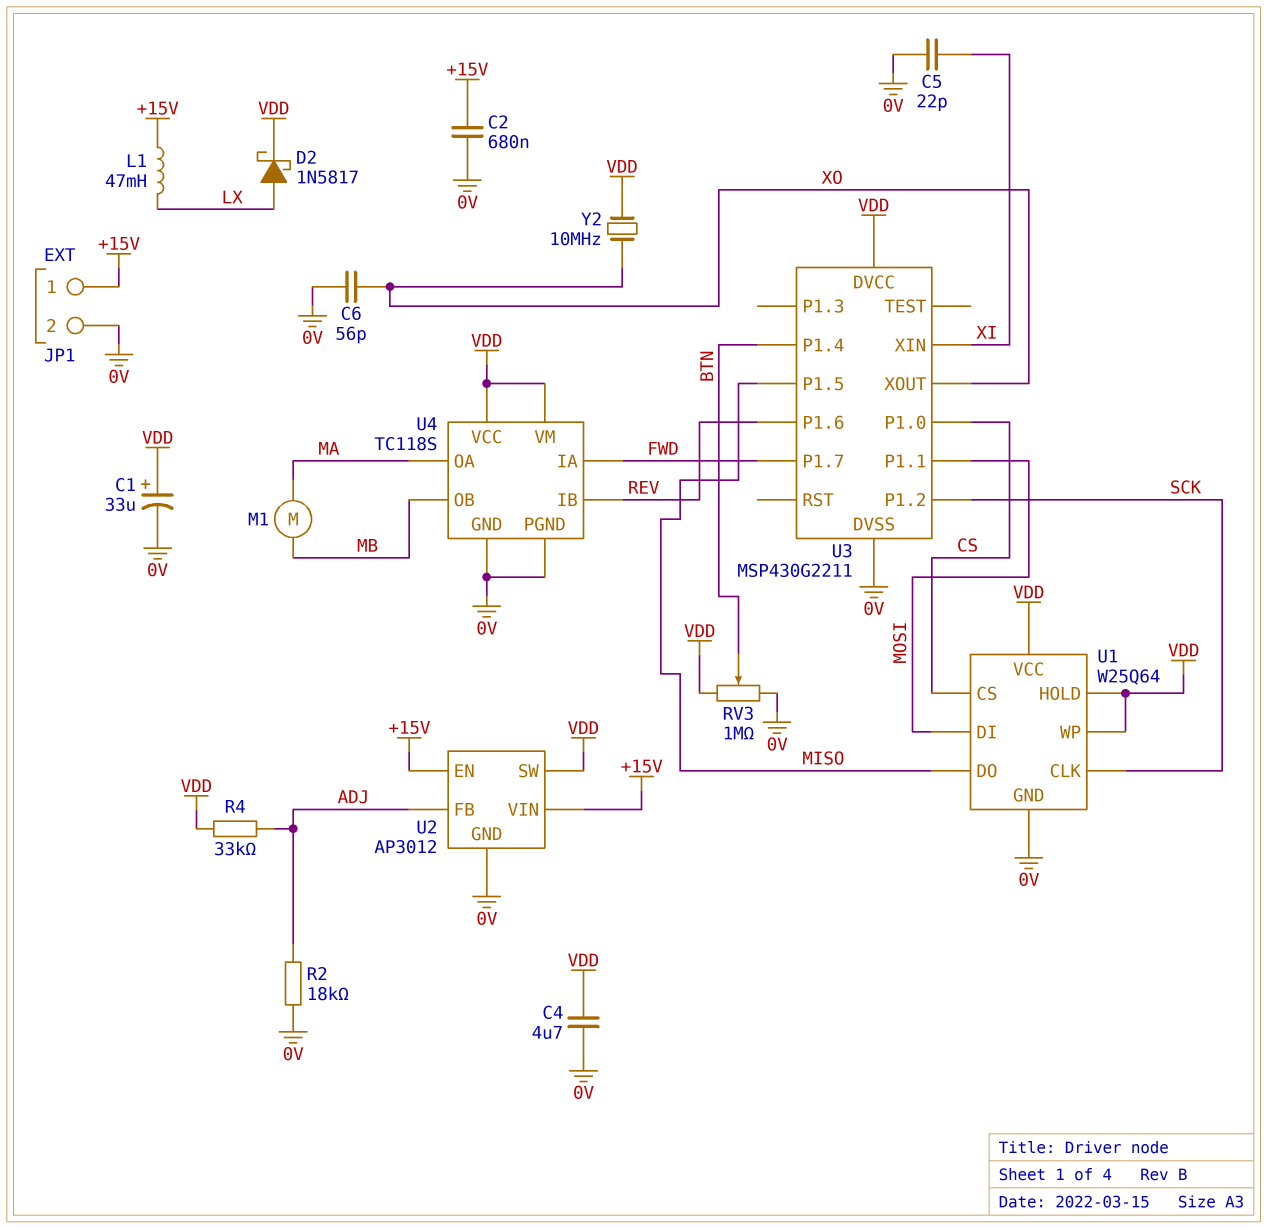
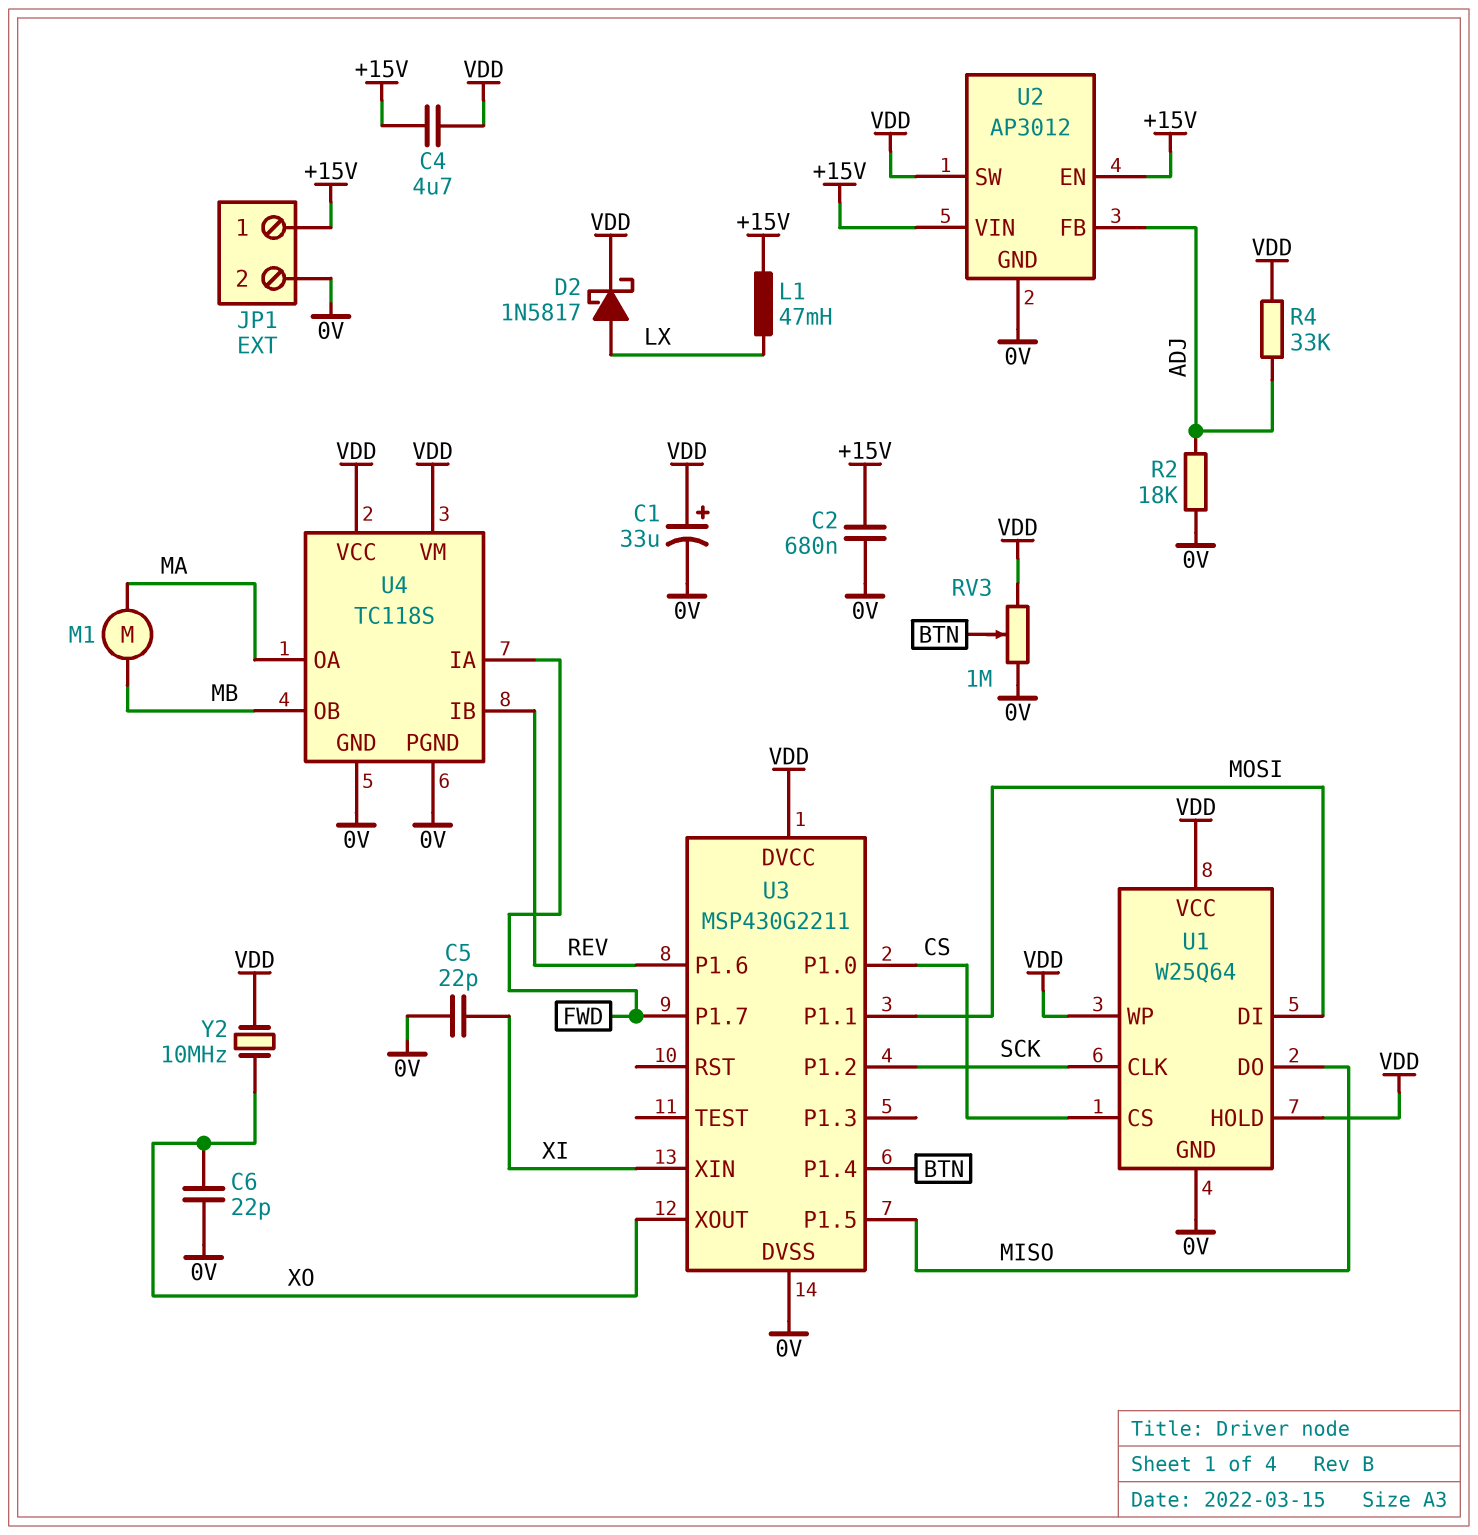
C4: 4.7uF (0V, VDD) -> 4.7uF (+15V, VDD)
C6: 56pF (0V, XO) -> 22pF (0V, XO)

